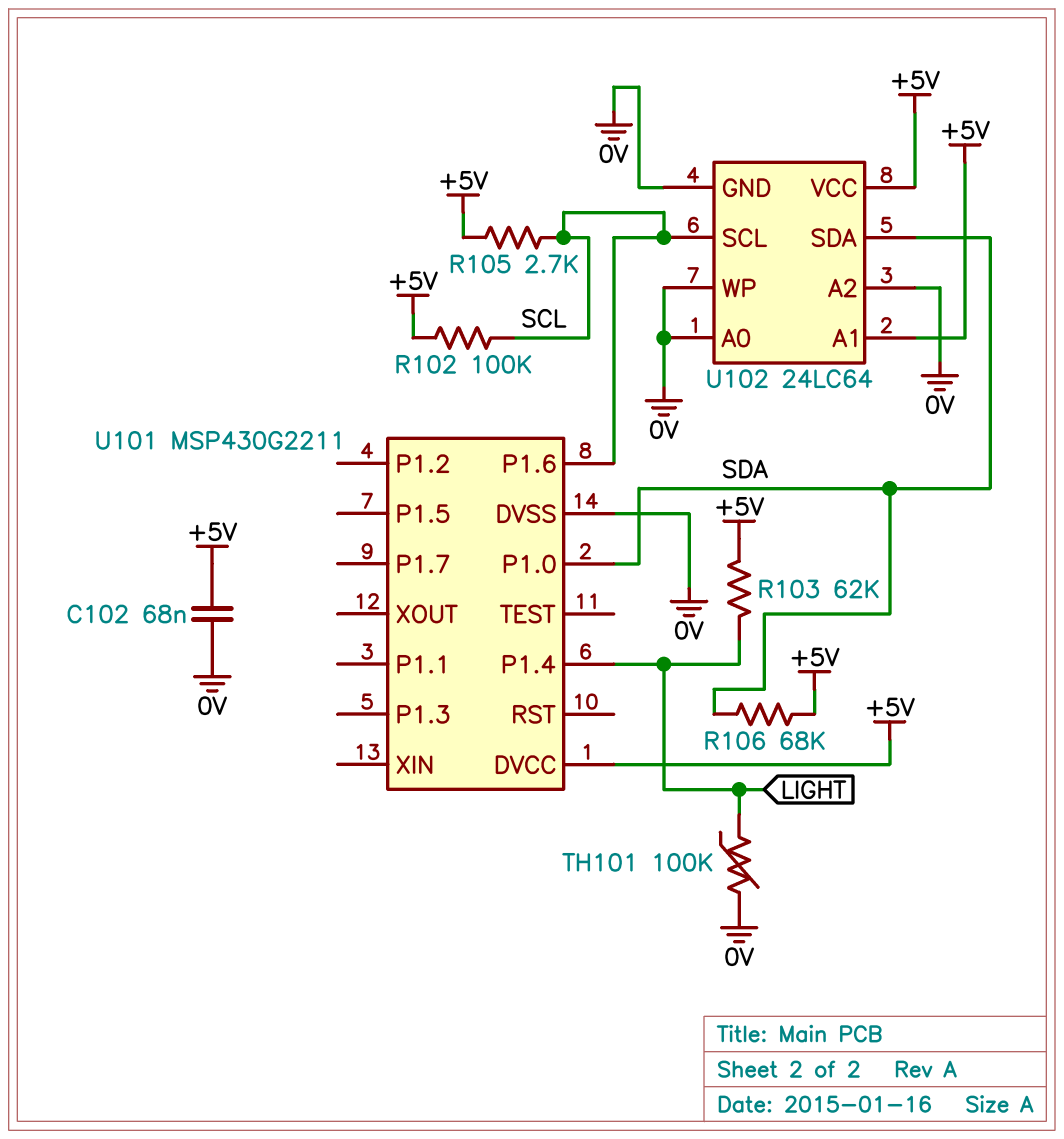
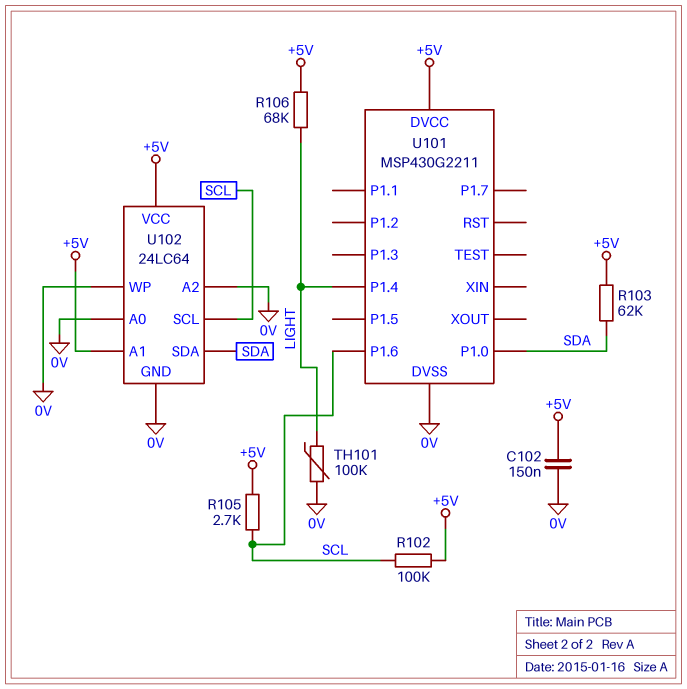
C102: 68nF (+5V, 0V) -> 150nF (+5V, 0V)
R103: 62k (+5V, LIGHT) -> 62k (+5V, SDA)
R106: 68k (+5V, SDA) -> 68k (+5V, LIGHT)

